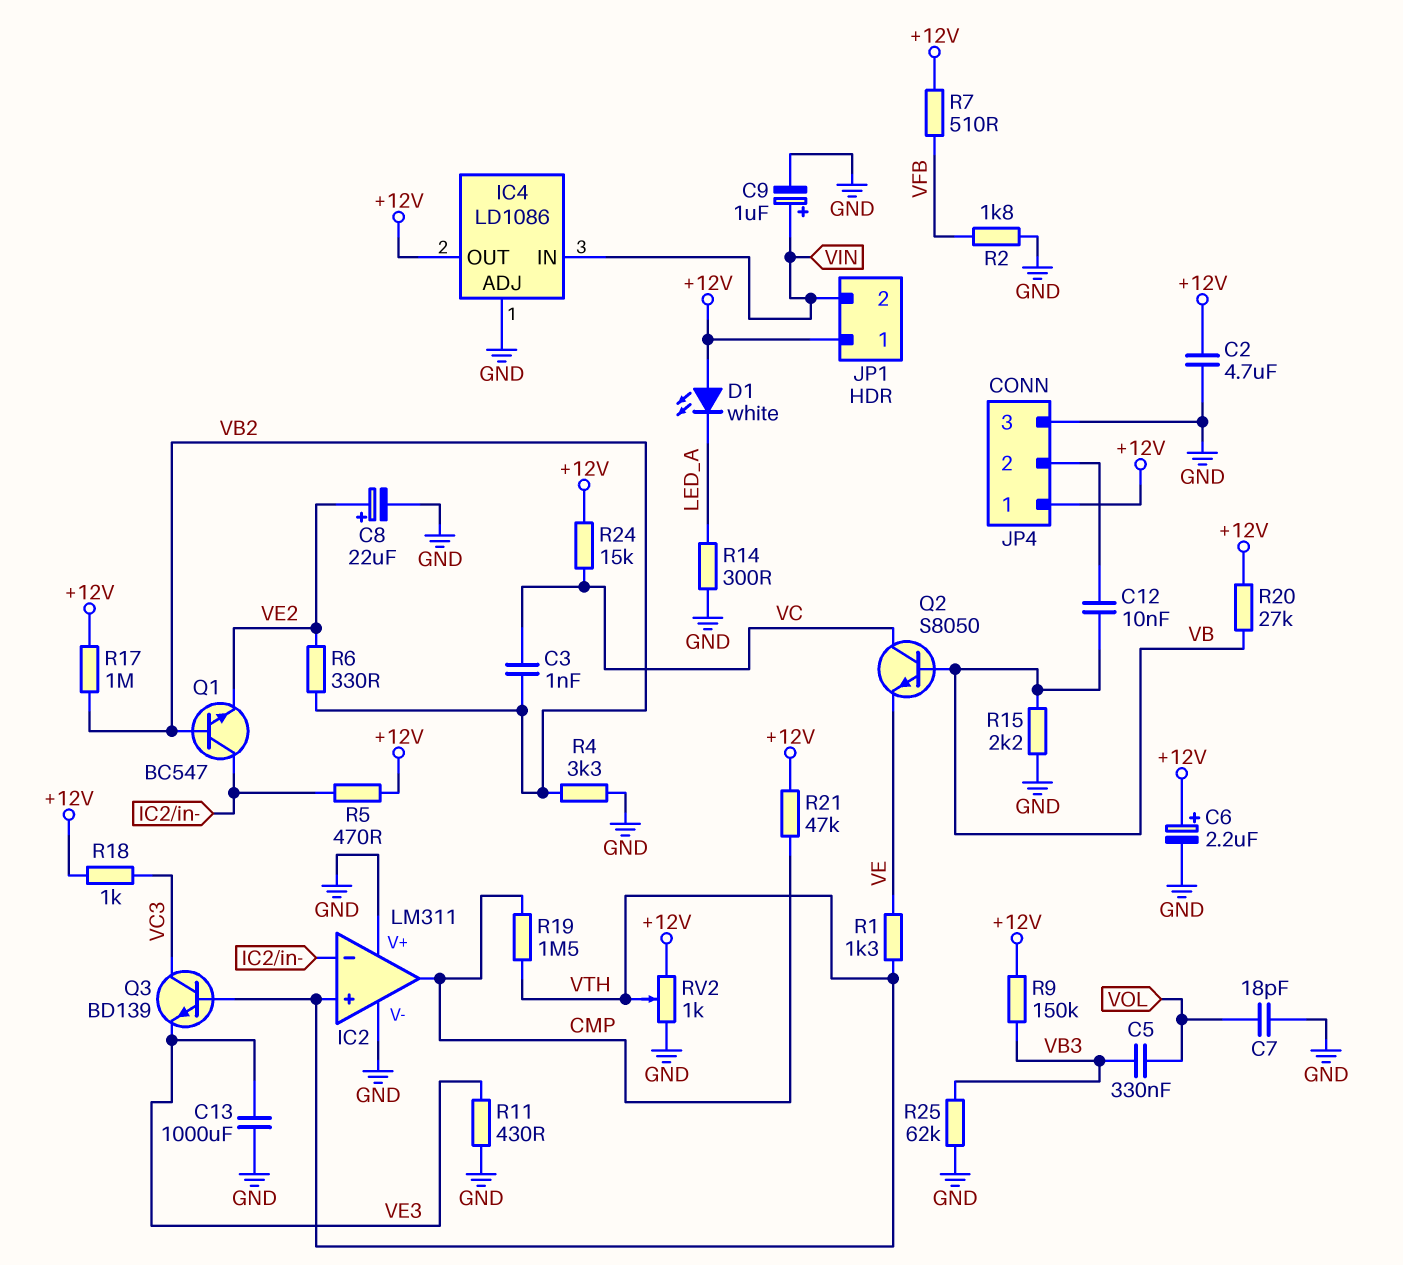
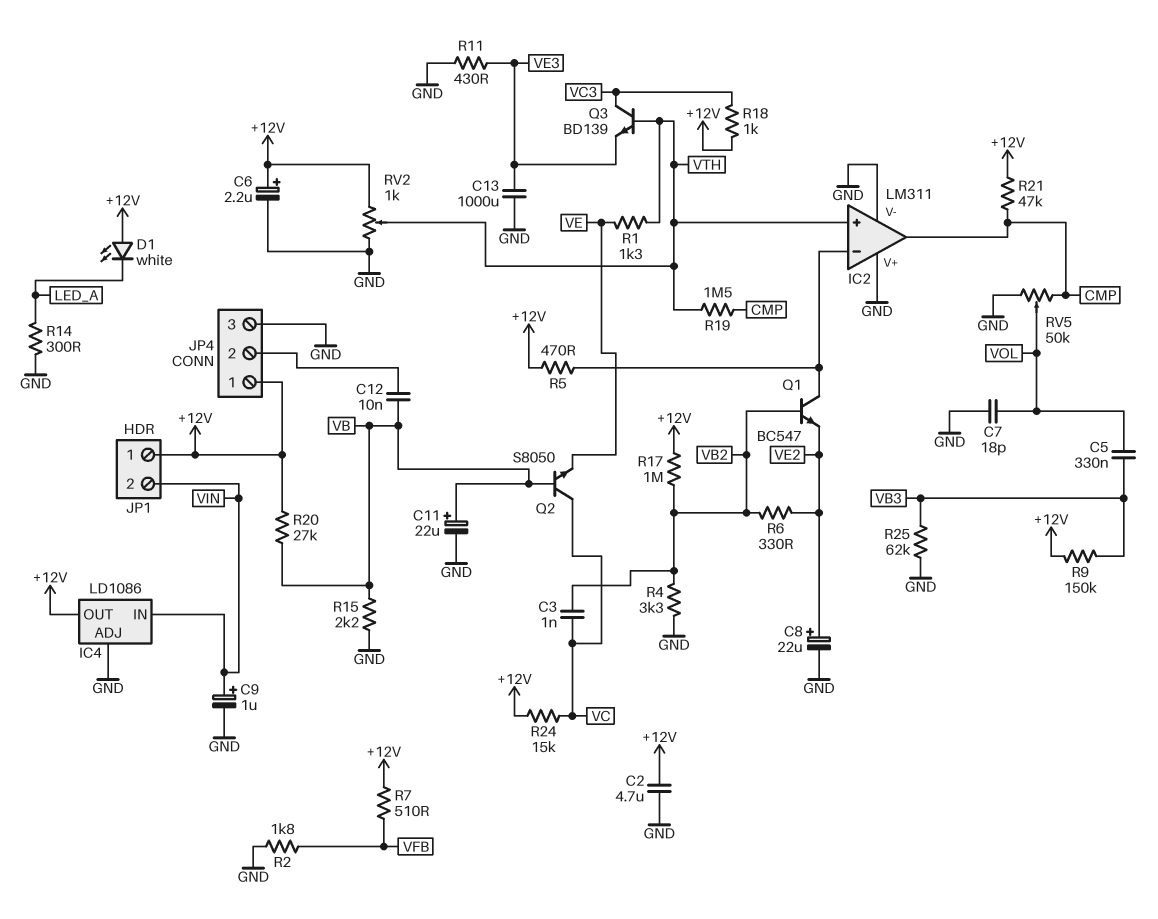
C11: none -> 22uF (plus VB, minus GND)
RV5: none -> 50k (CMP, GND, wiper VOL)

